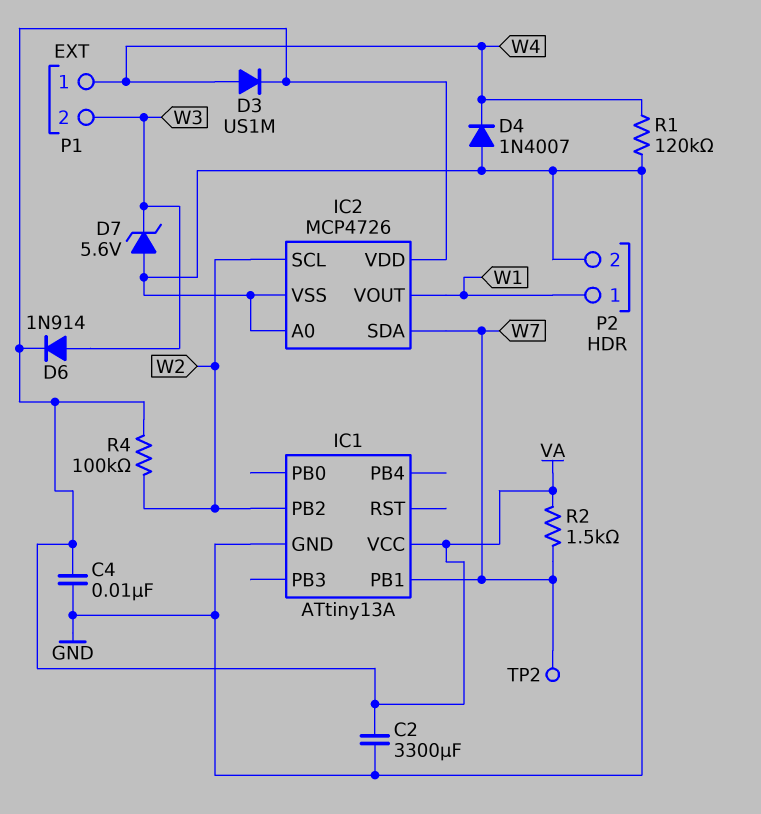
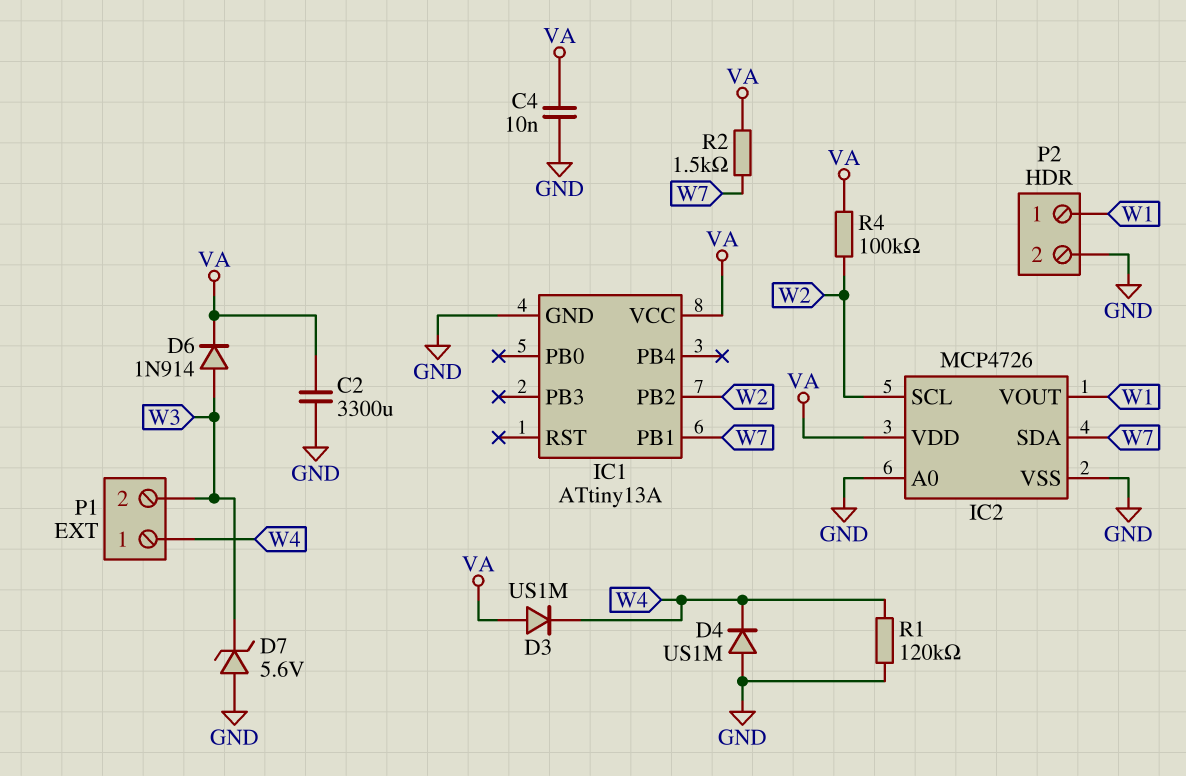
D3: diode US1M (A W4, K VA) -> diode US1M (A VA, K W4)
D4: diode 1N4007 (A GND, K W4) -> diode US1M (A GND, K W4)
TP2: test point (W7) -> none

